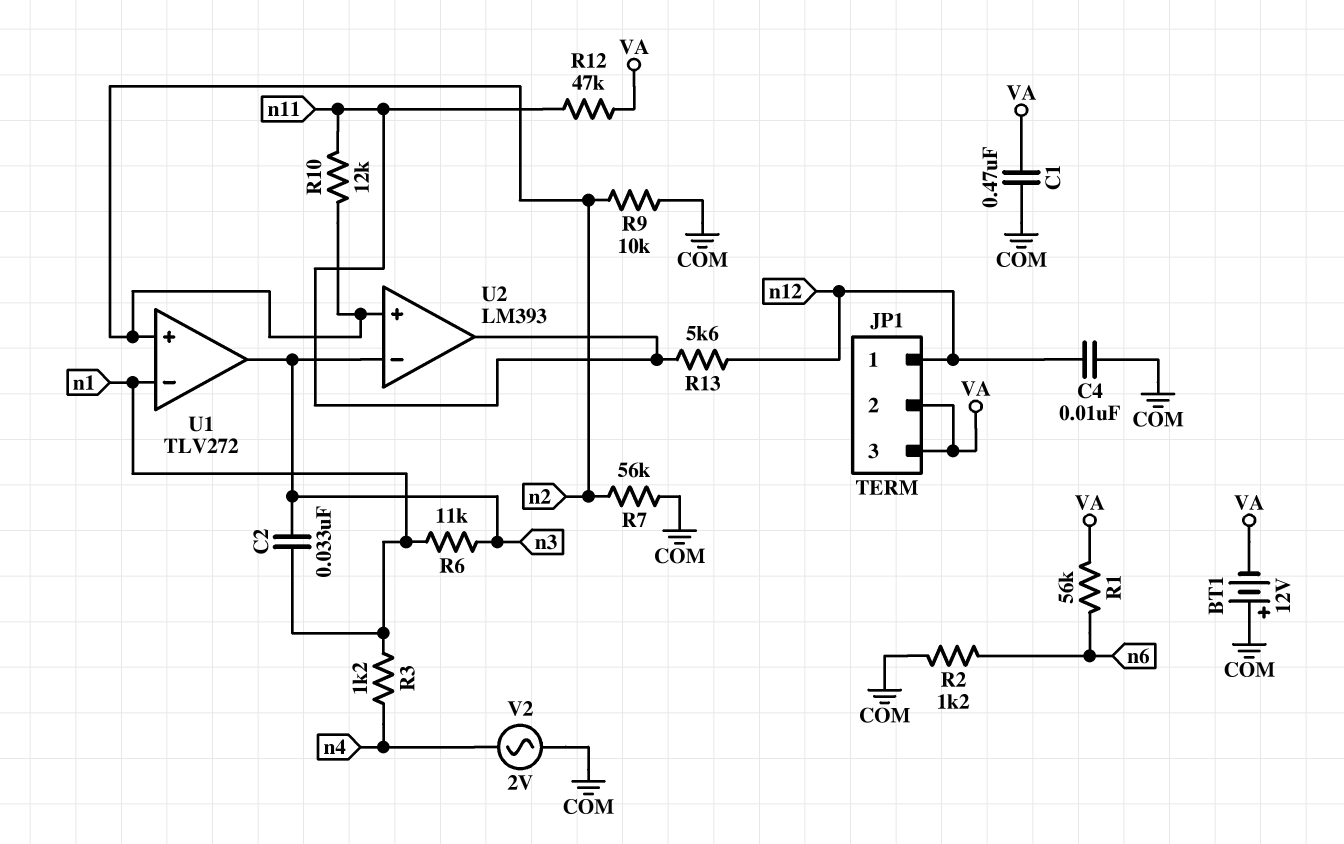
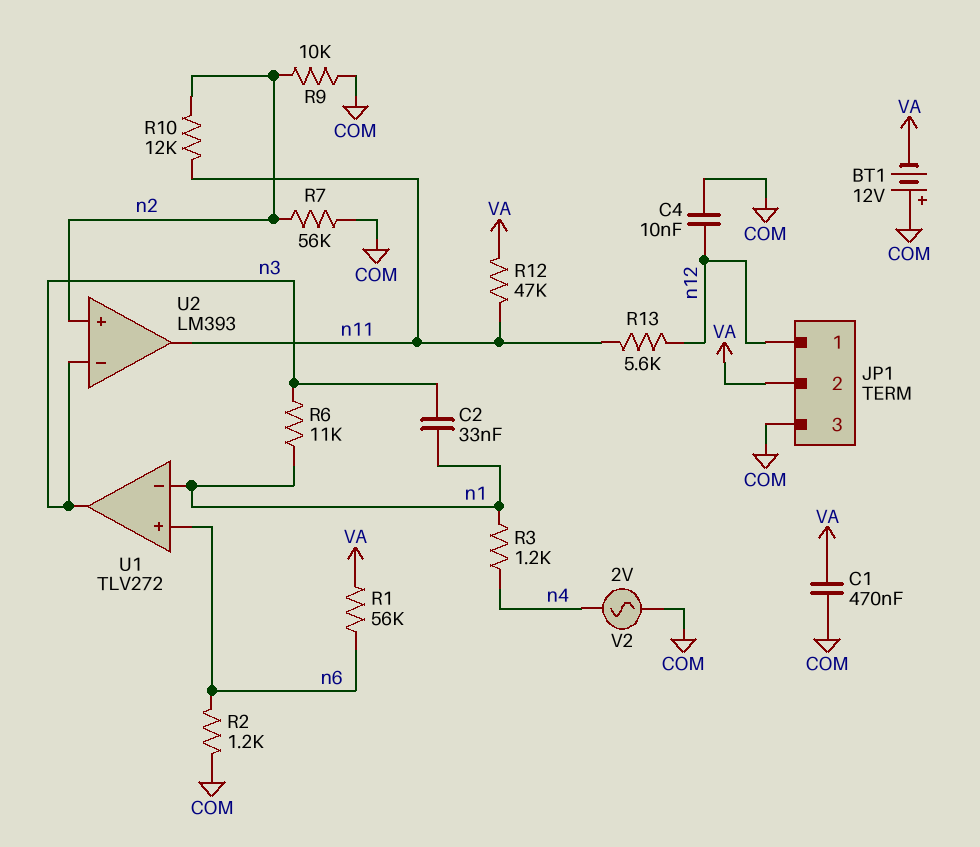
JP1 pin 3: VA -> COM
U1 pin in+: n2 -> n6

